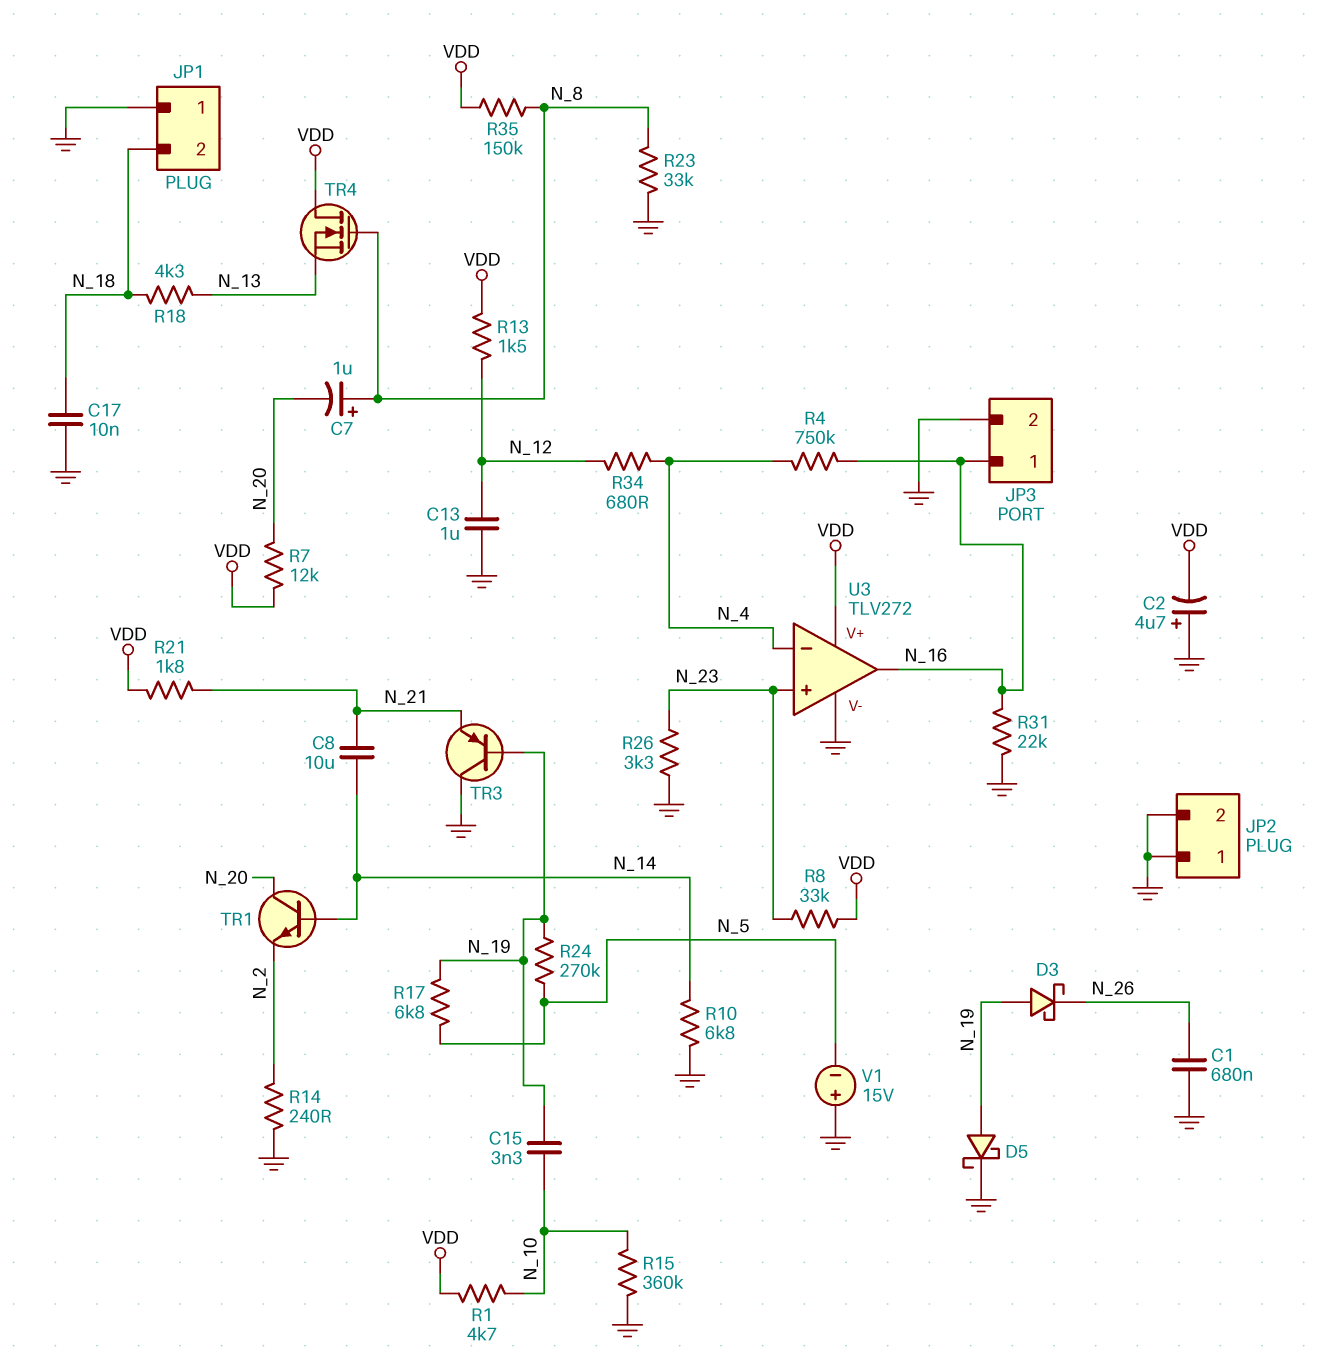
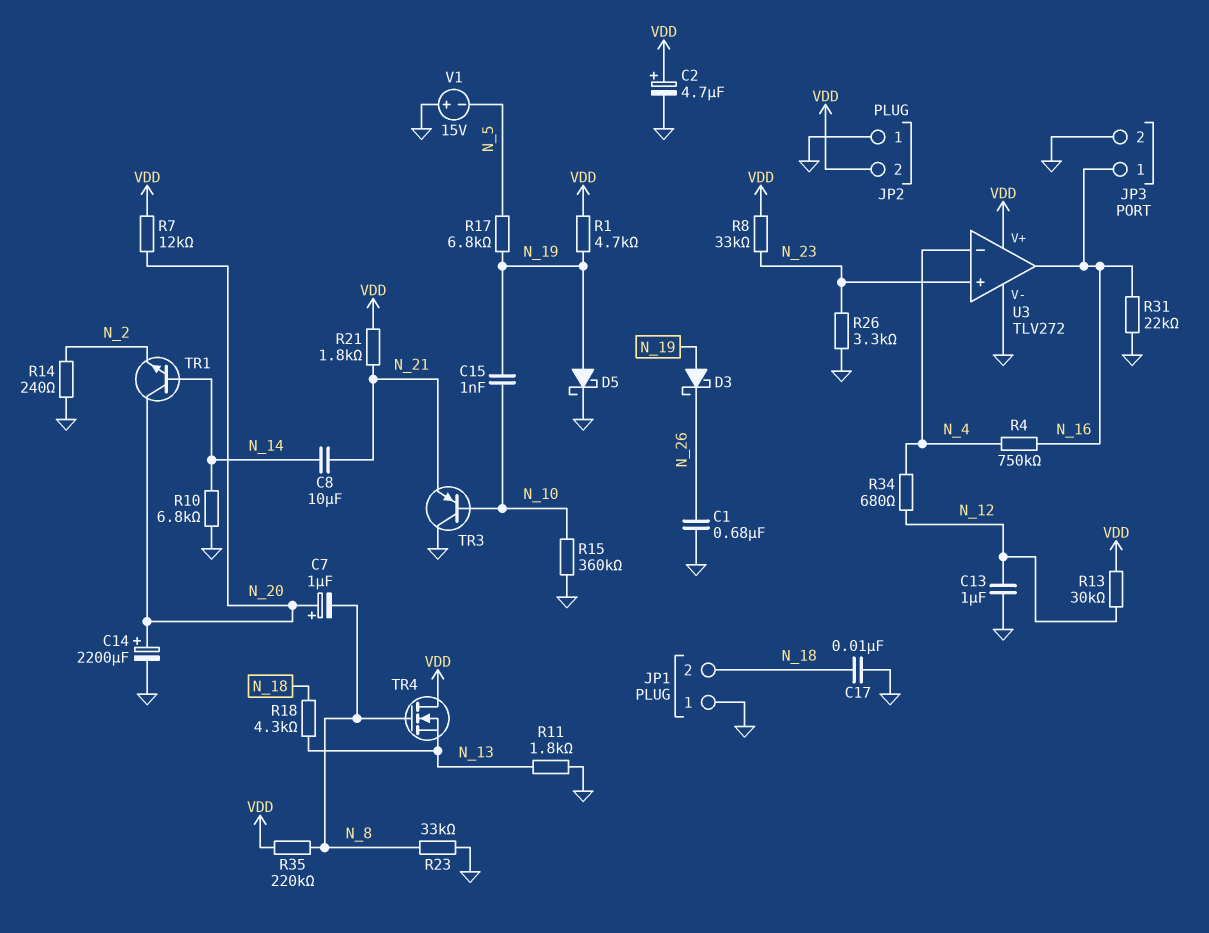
C2: 4.7uF (plus GND, minus VDD) -> 4.7uF (plus VDD, minus GND)
C7: 1uF (plus N_8, minus N_20) -> 1uF (plus N_20, minus N_8)
C14: none -> 2200uF (plus N_20, minus GND)
C15: 3.3nF (N_10, N_19) -> 1nF (N_10, N_19)
JP2 pin 2: GND -> VDD
R1: 4.7k (N_10, VDD) -> 4.7k (N_19, VDD)
R11: none -> 1.8k (GND, N_13)
R13: 1.5k (N_12, VDD) -> 30k (N_12, VDD)
R24: 270k (N_5, N_19) -> none
R35: 150k (N_8, VDD) -> 220k (N_8, VDD)
TR3: PNP (B N_19, C GND, E N_21) -> PNP (B N_10, C GND, E N_21)

